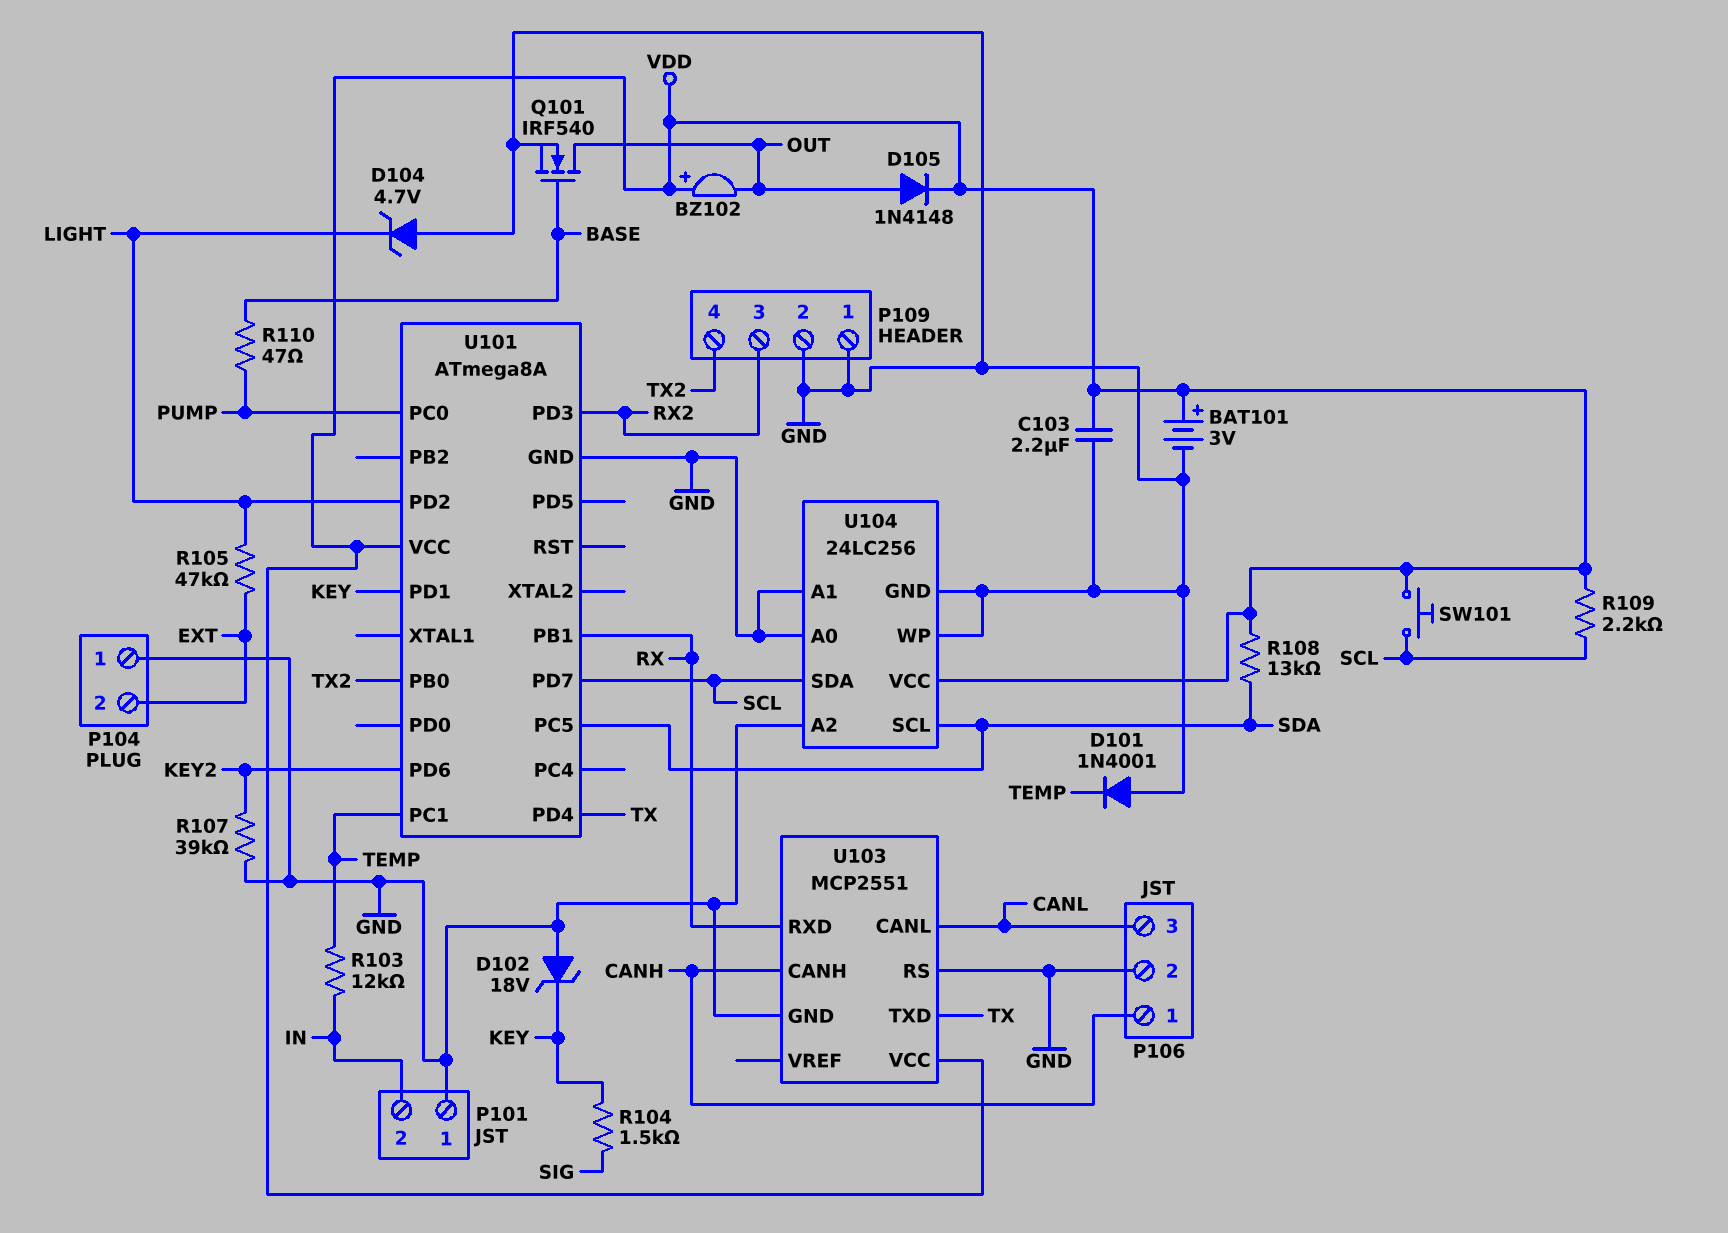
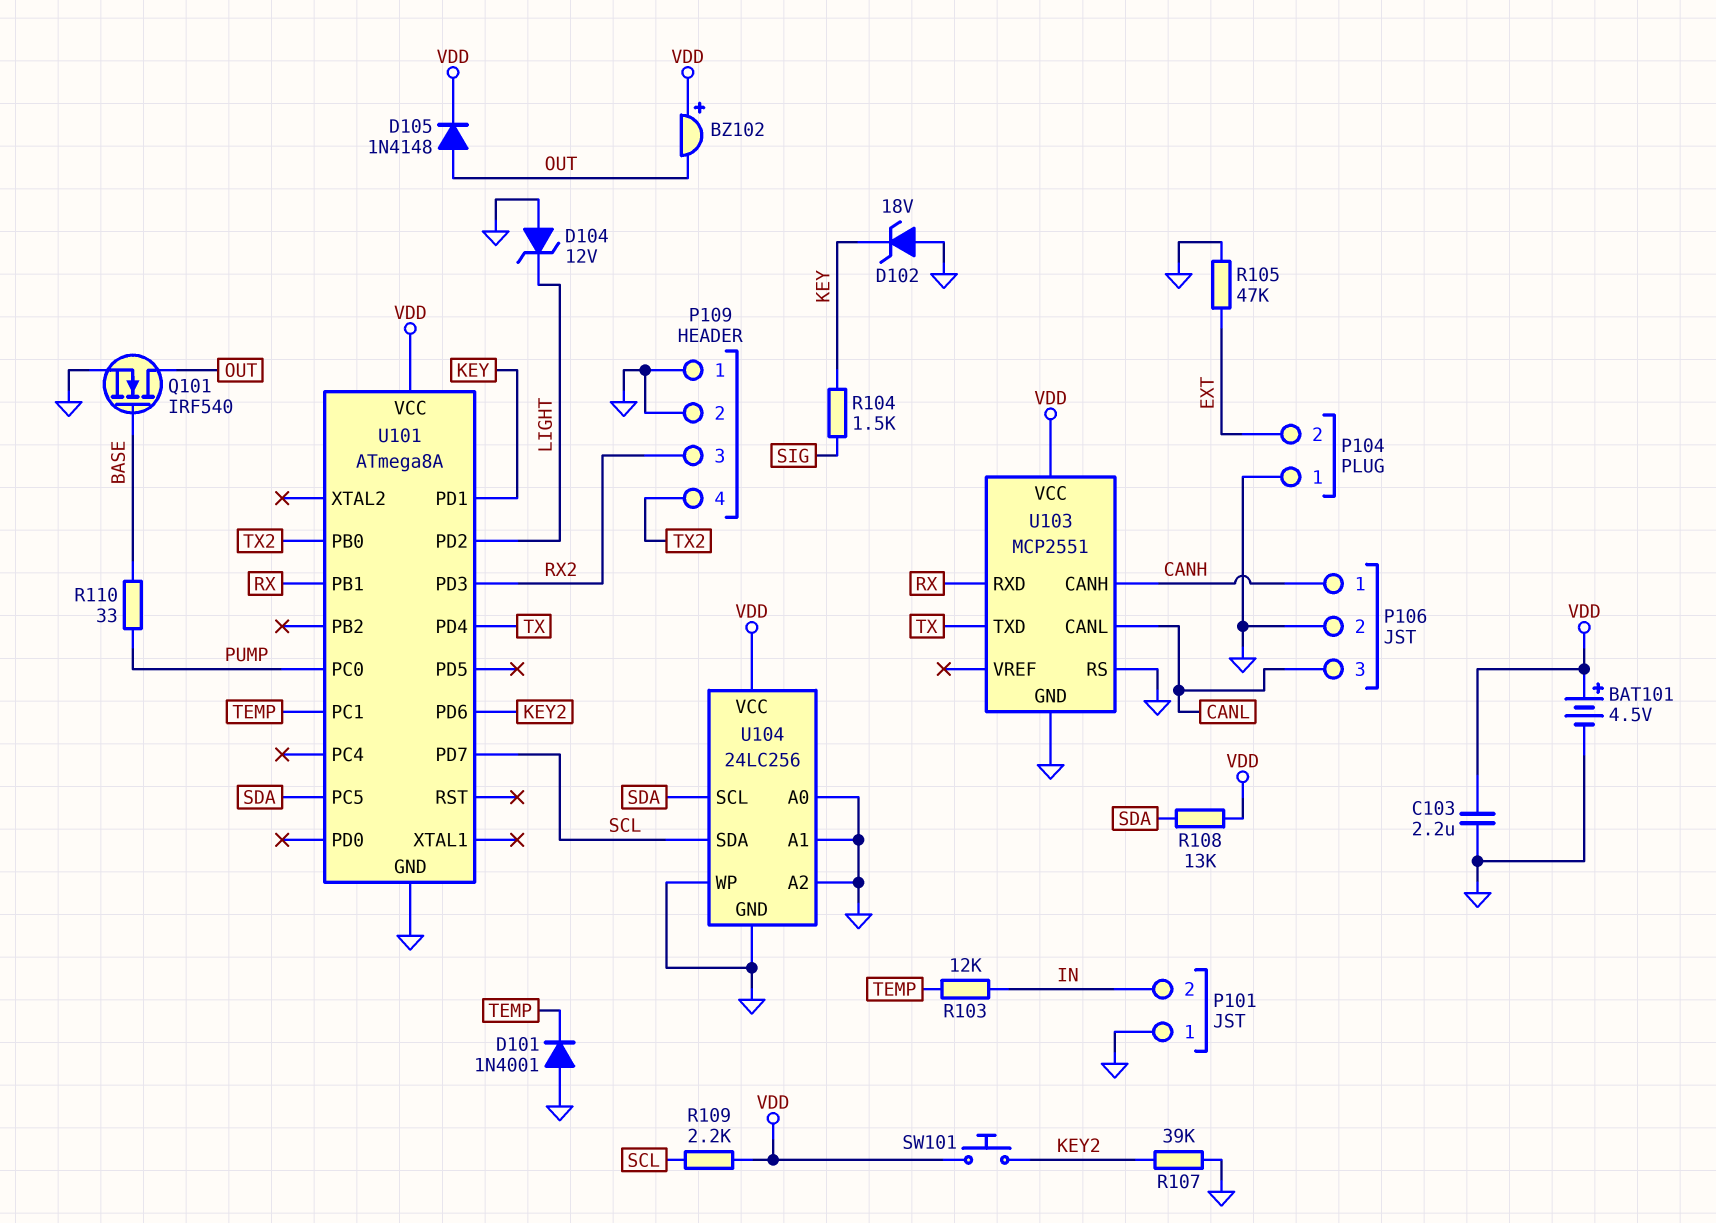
BAT101: 3V (plus VDD, minus GND) -> 4.5V (plus VDD, minus GND)
D104: zener 4.7V (A GND, K LIGHT) -> zener 12V (A GND, K LIGHT)
R105: 47k (EXT, LIGHT) -> 47k (EXT, GND)
R110: 47 (BASE, PUMP) -> 33 (BASE, PUMP)
SW101: button (SCL, VDD) -> button (KEY2, VDD)

